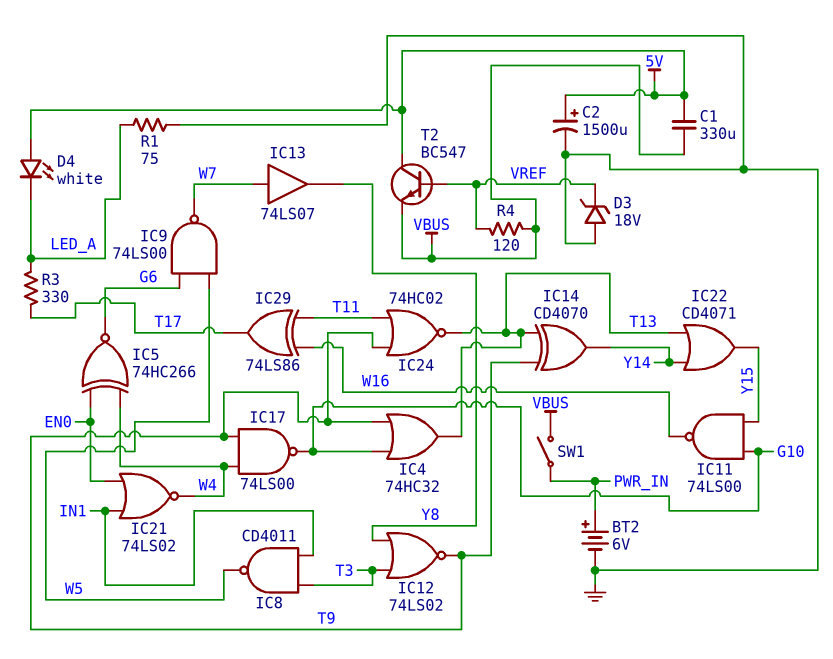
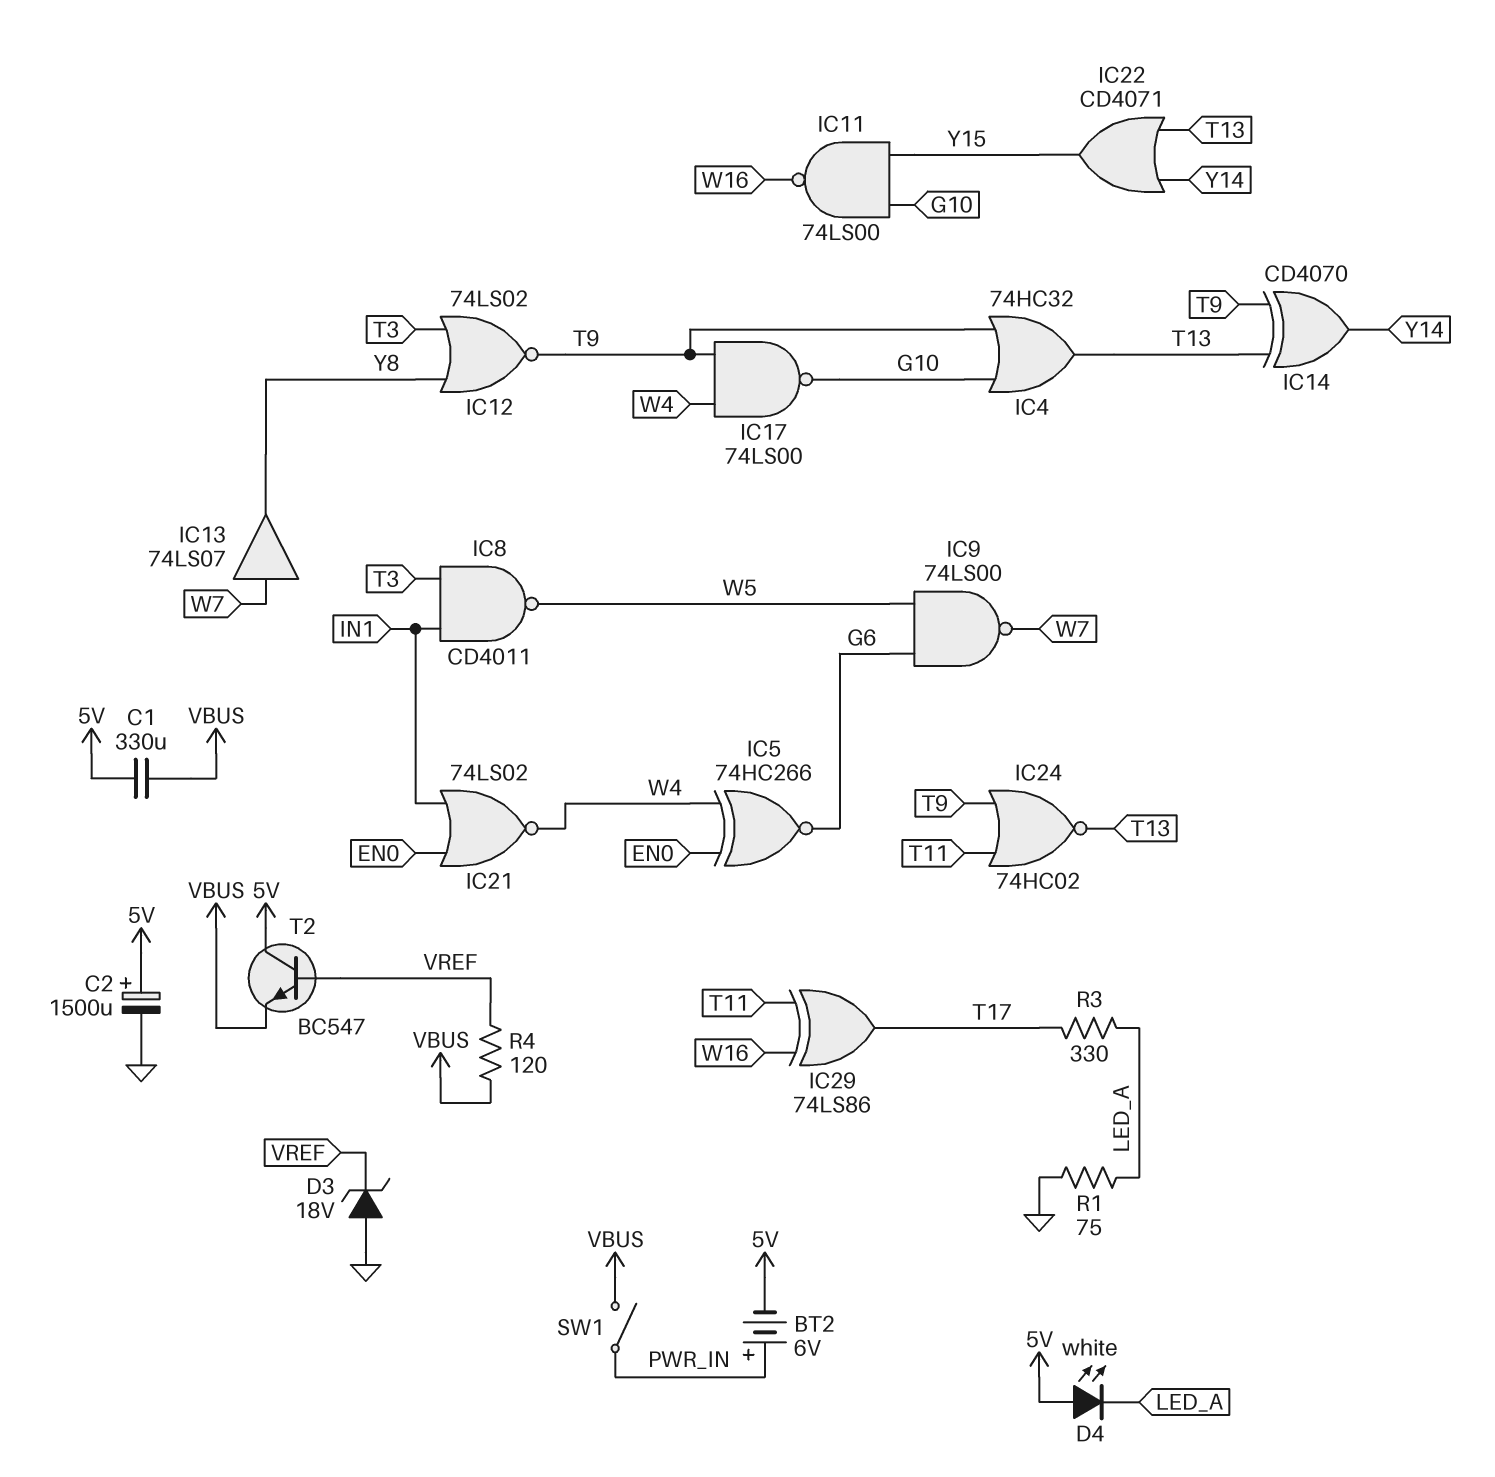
BT2: 6V (plus PWR_IN, minus GND) -> 6V (plus PWR_IN, minus 5V)

